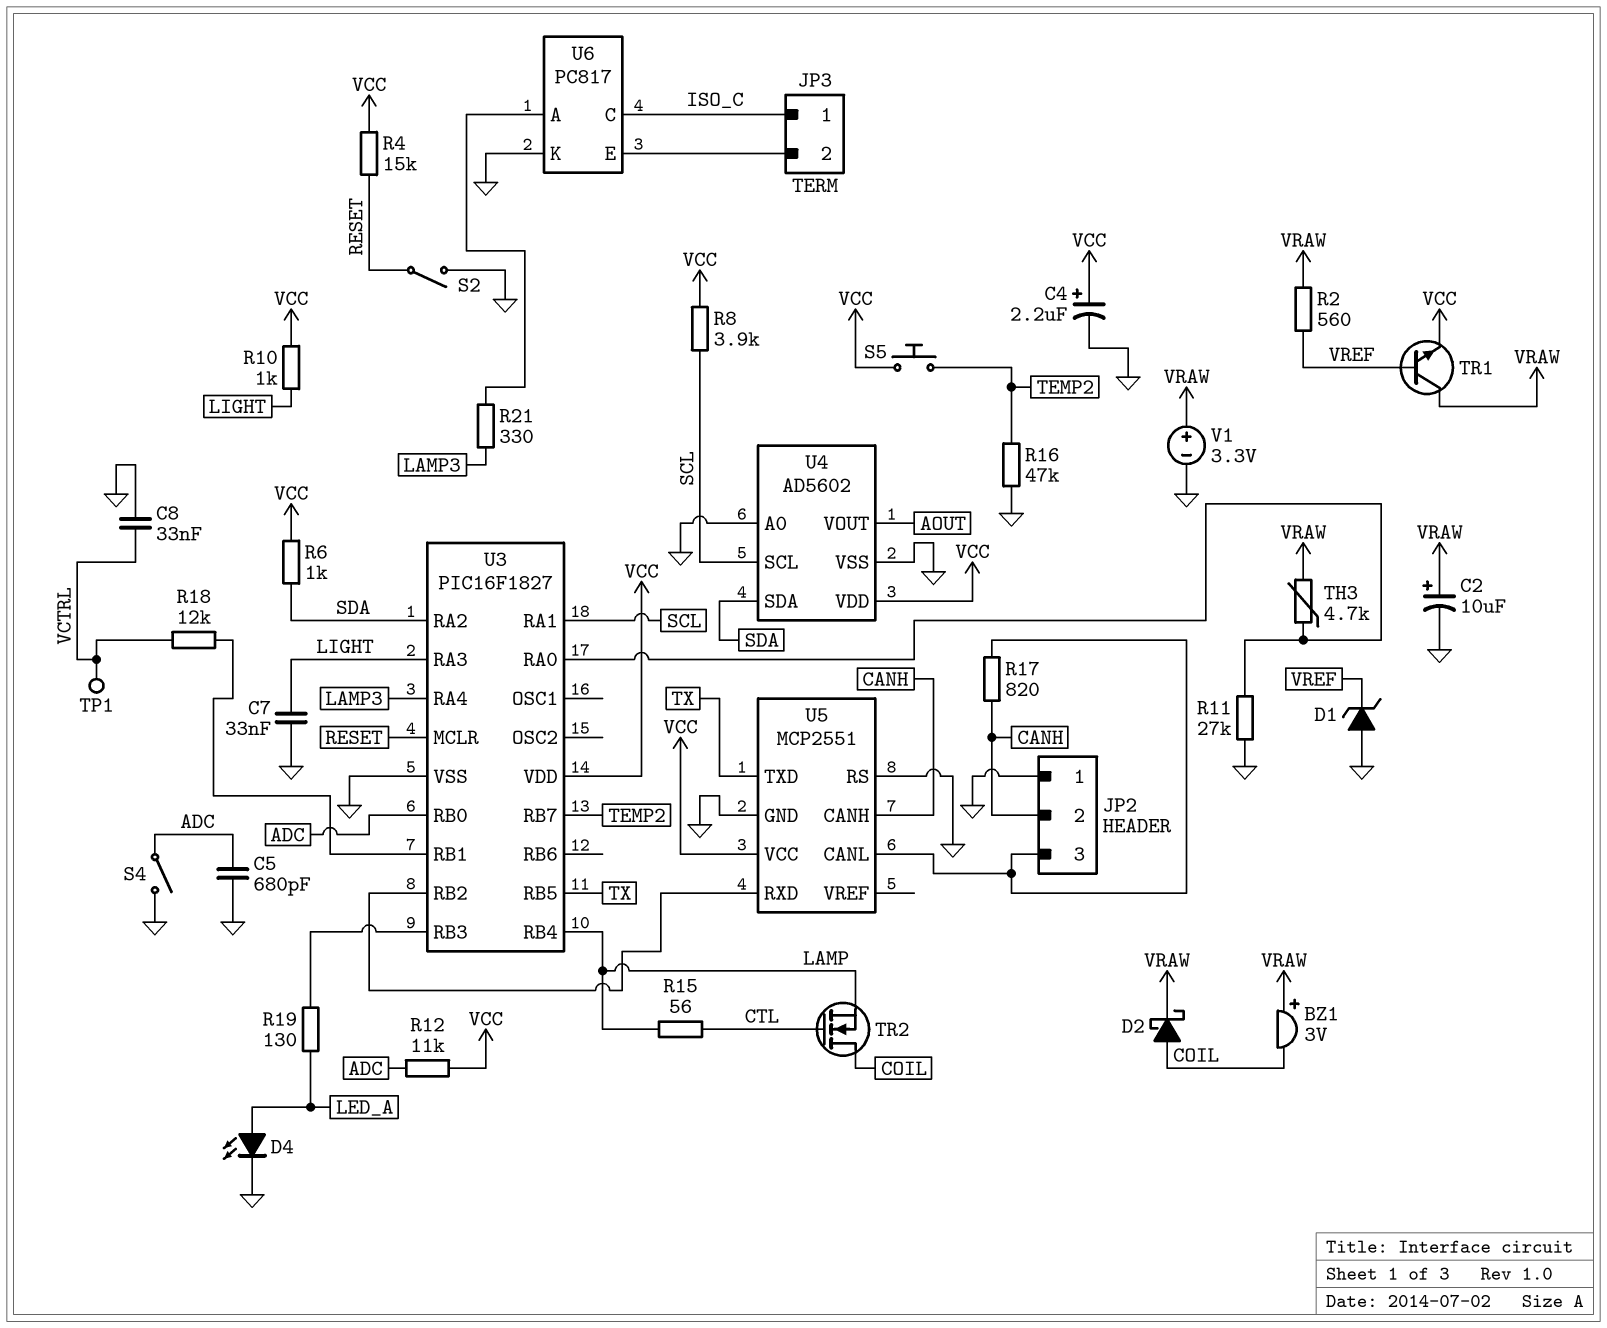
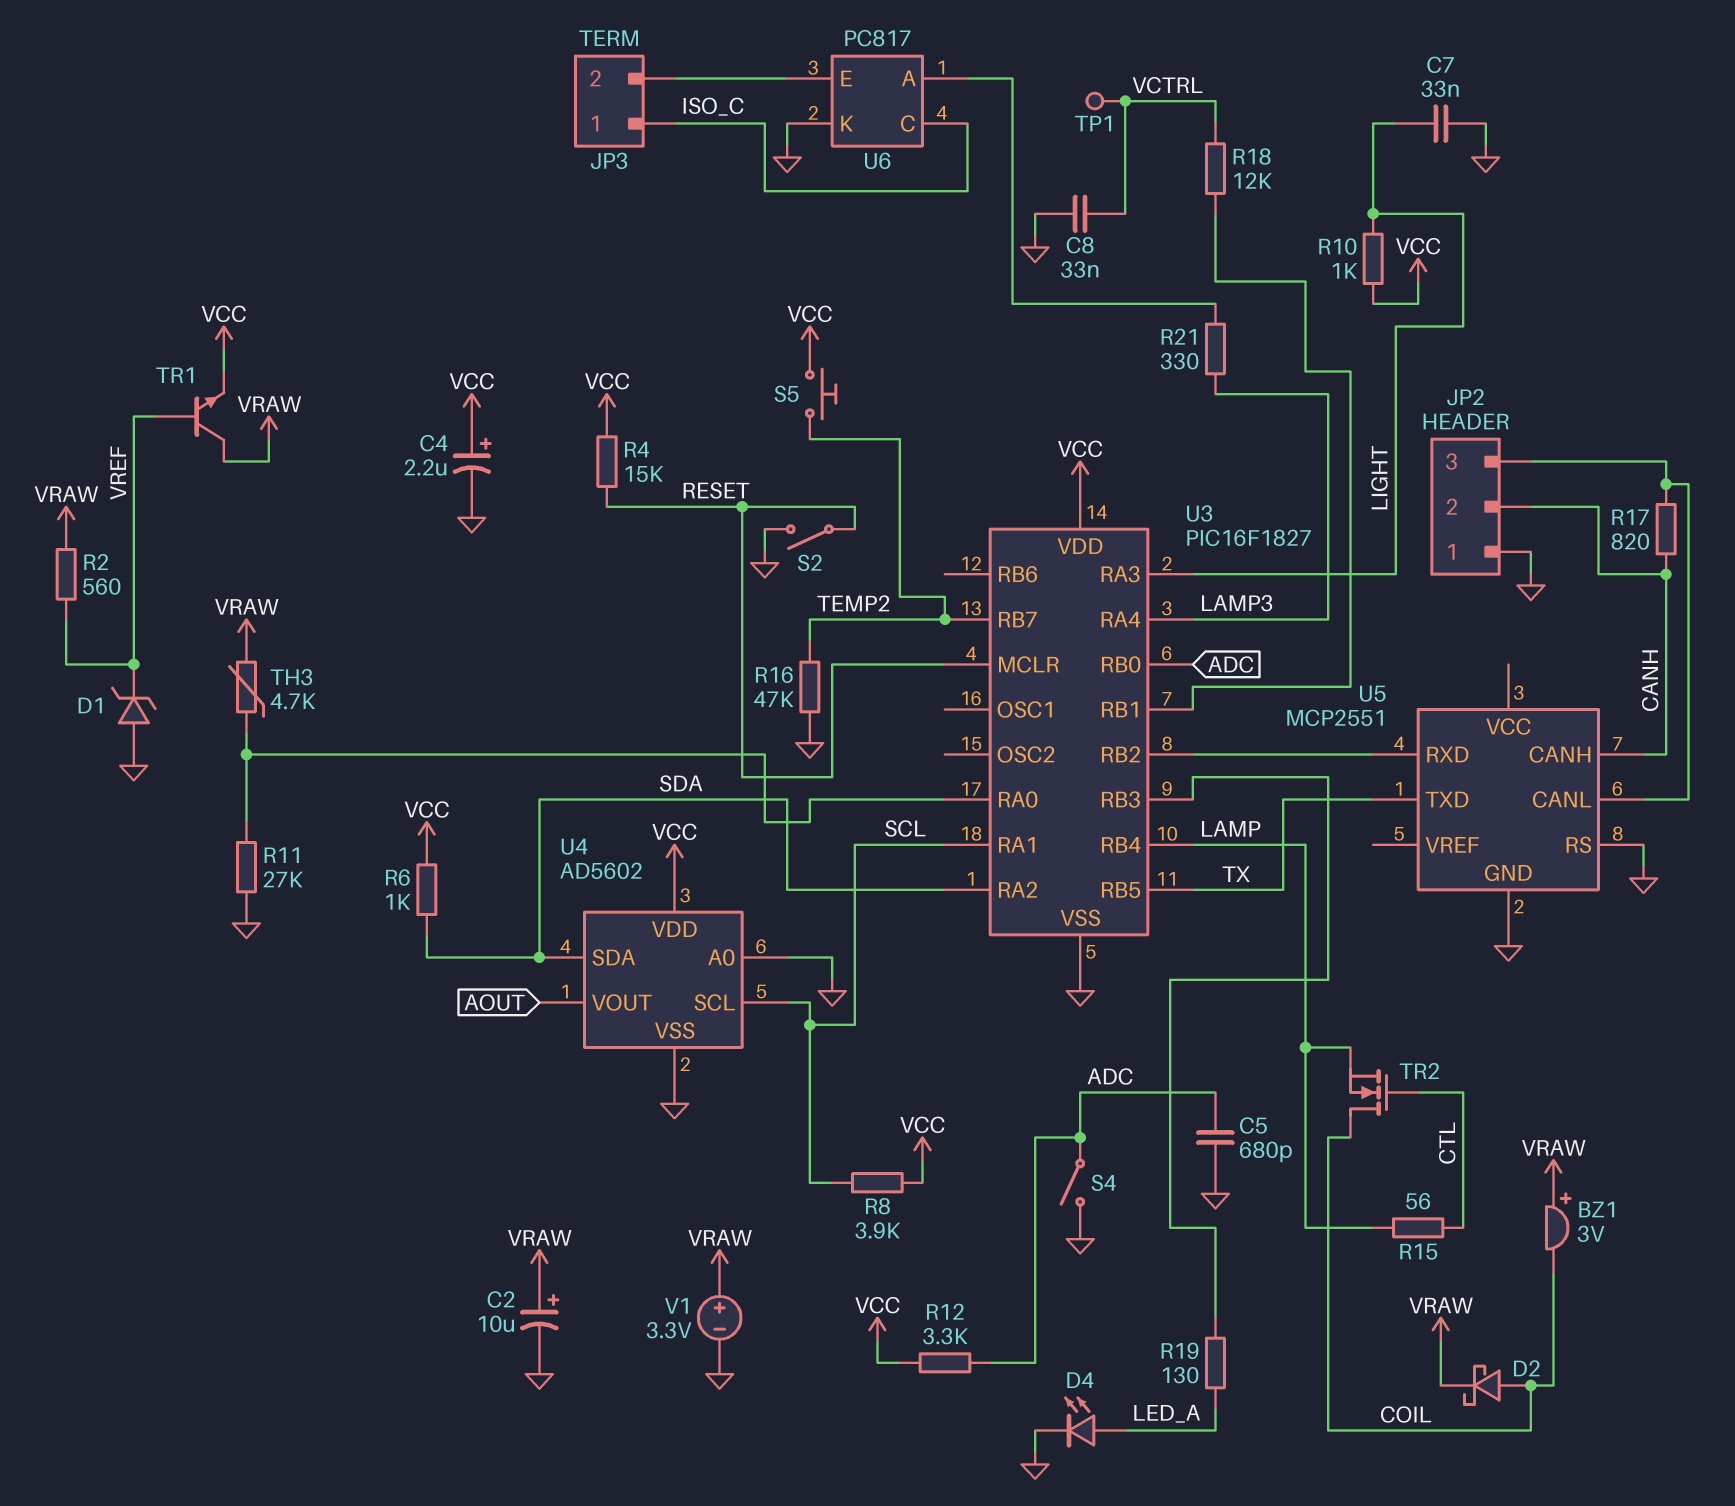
R12: 11k (ADC, VCC) -> 3.3k (ADC, VCC)
U5 pin VCC: VCC -> none

